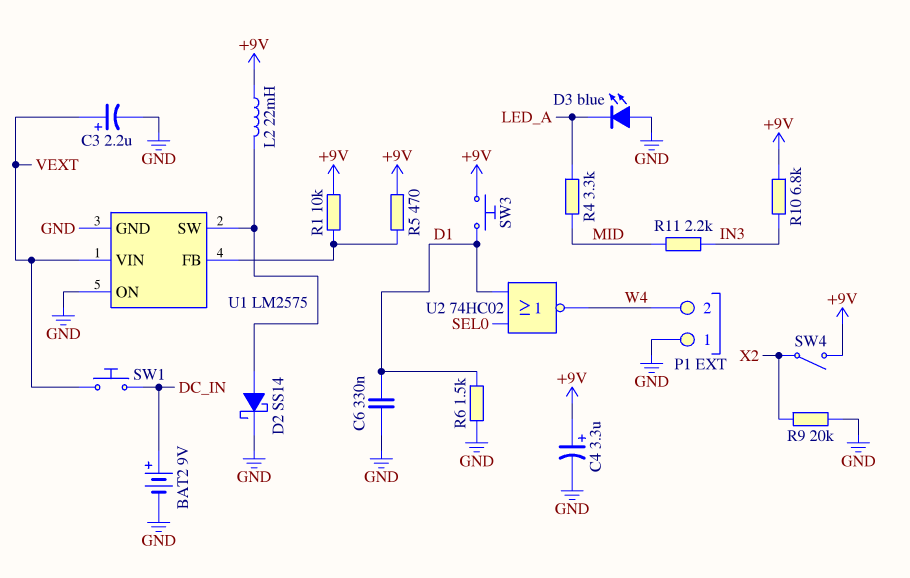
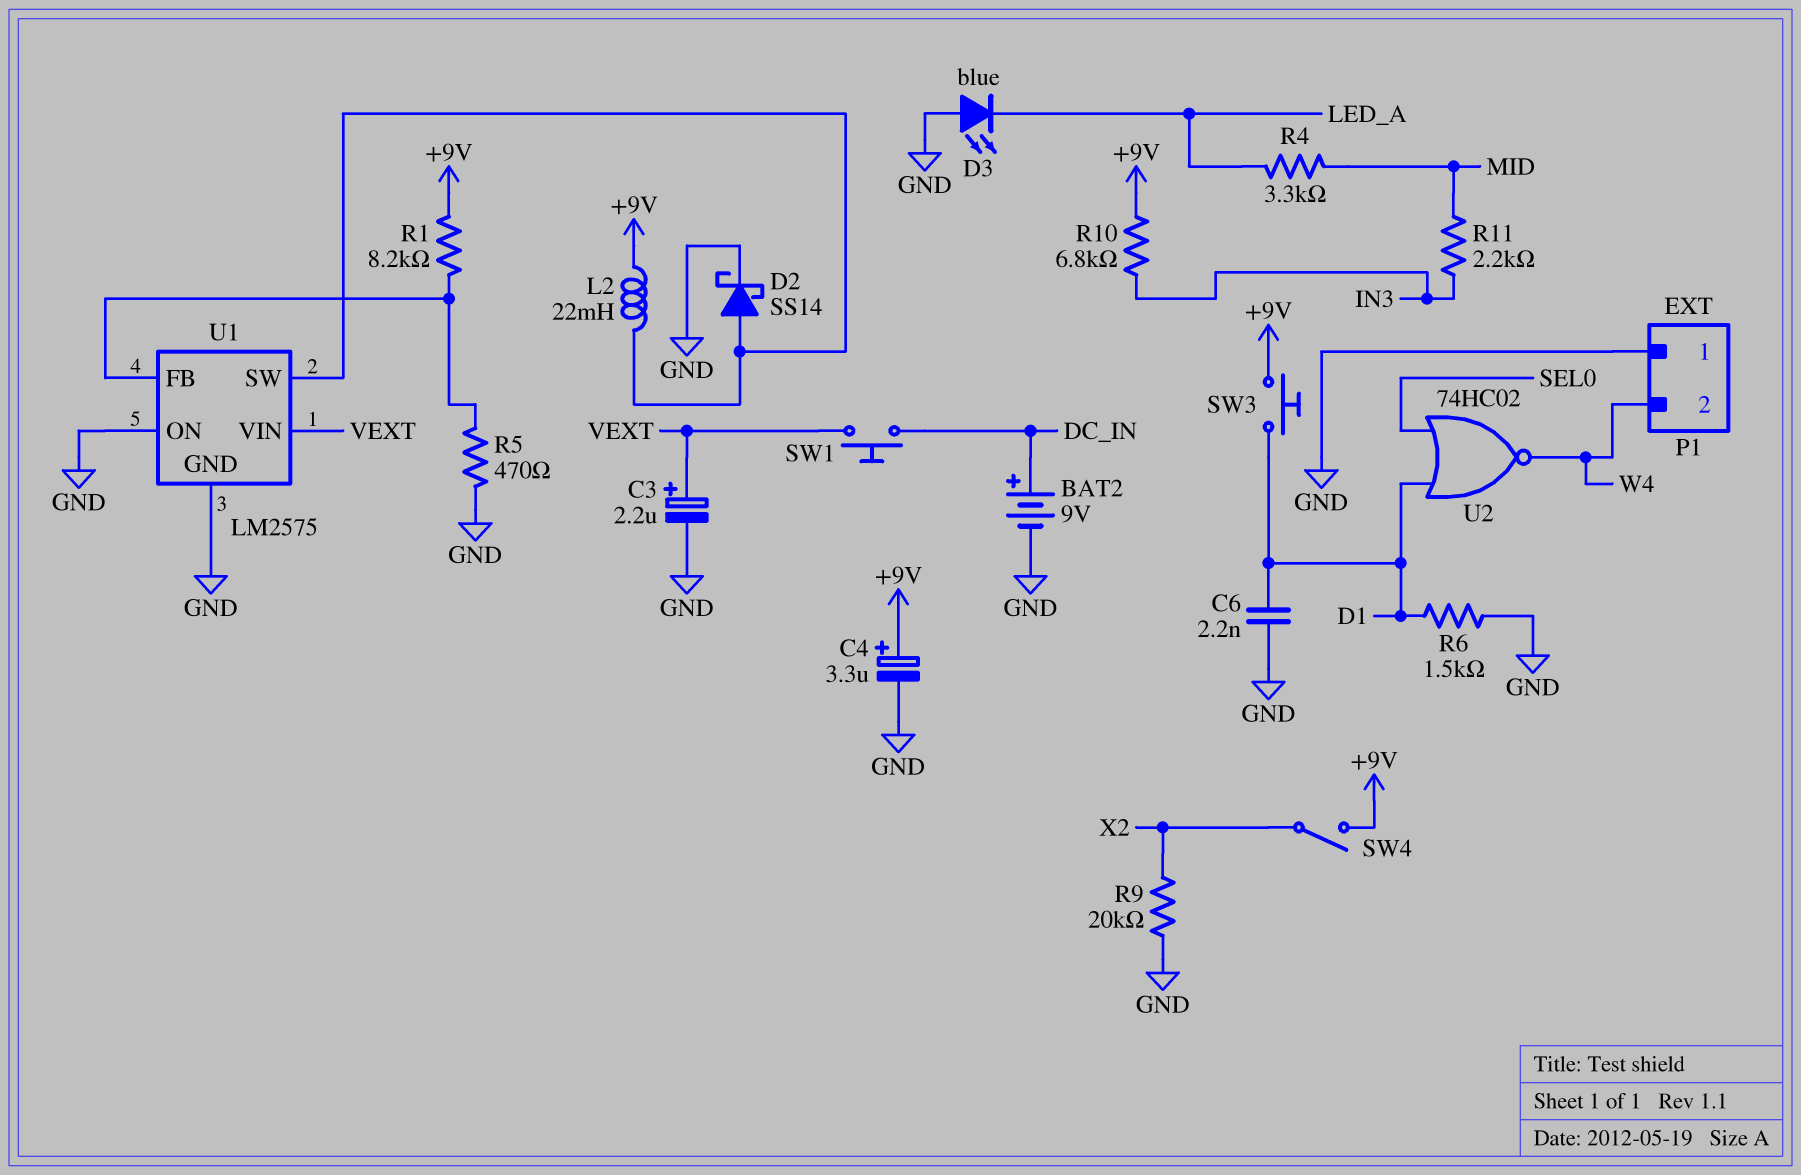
C6: 330nF (D1, GND) -> 2.2nF (D1, GND)
R1: 10k (+9V, U1/FB) -> 8.2k (+9V, U1/FB)
R5: 470 (+9V, U1/FB) -> 470 (GND, U1/FB)

